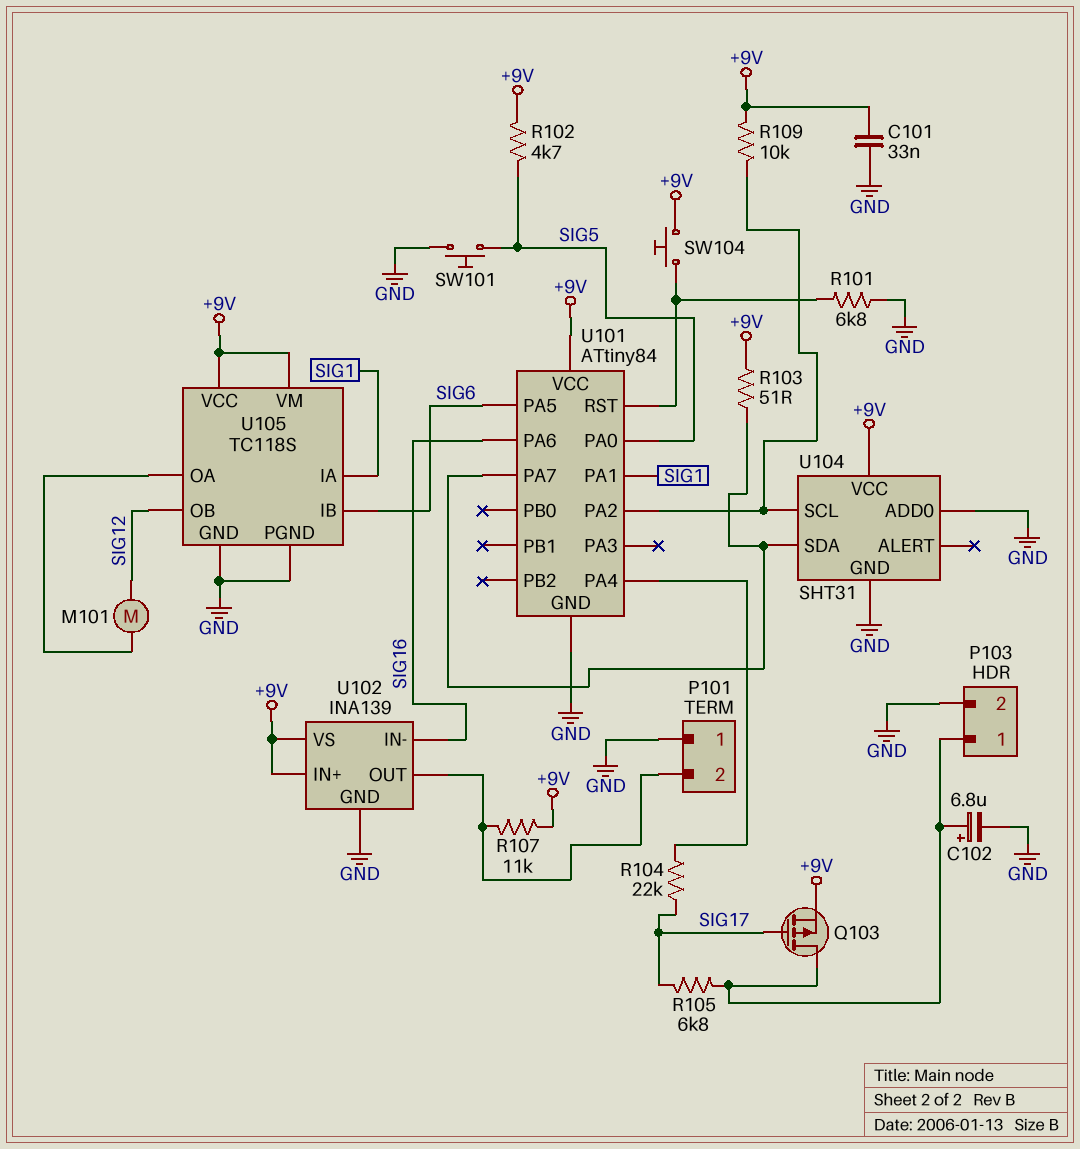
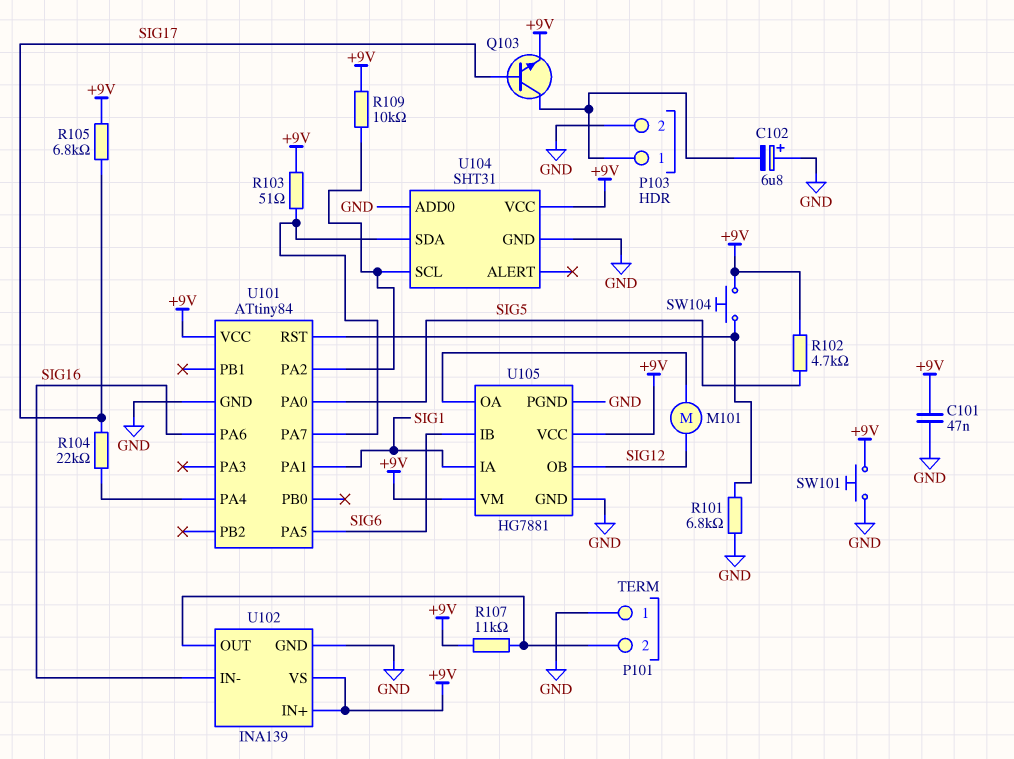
C101: 33nF (+9V, GND) -> 47nF (+9V, GND)
C102: 6.8uF (plus P103/1, minus GND) -> 6.8uF (plus GND, minus P103/1)
Q103: PMOS (G SIG17, D P103/1, S +9V) -> NPN (B SIG17, C P103/1, E +9V)
R105: 6.8k (P103/1, SIG17) -> 6.8k (+9V, SIG17)
SW101: button (GND, SIG5) -> button (+9V, GND)
U105: TC118S -> HG7881

